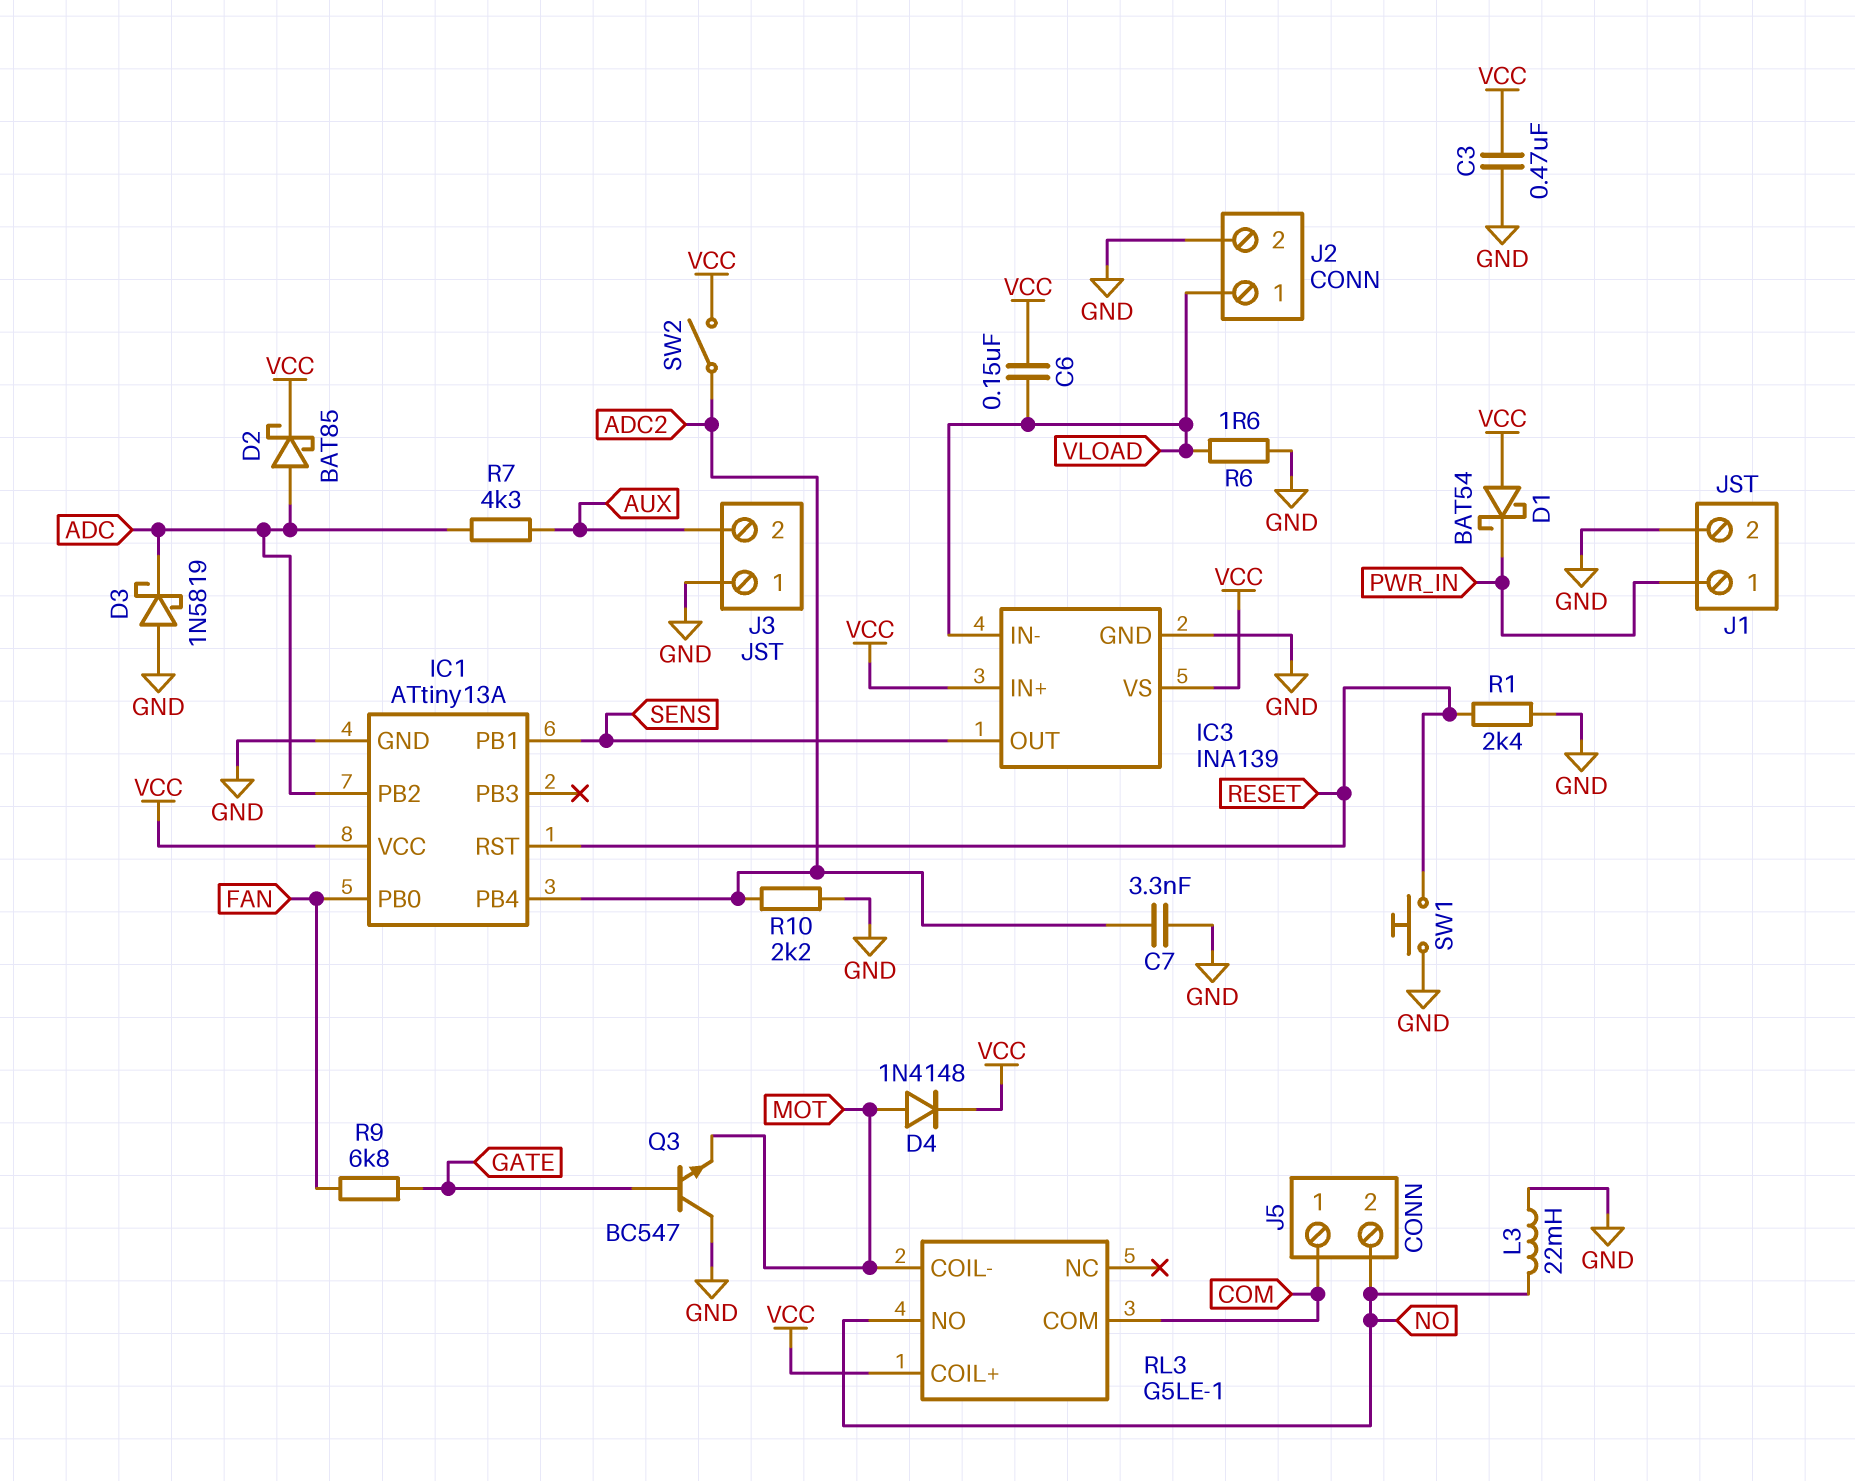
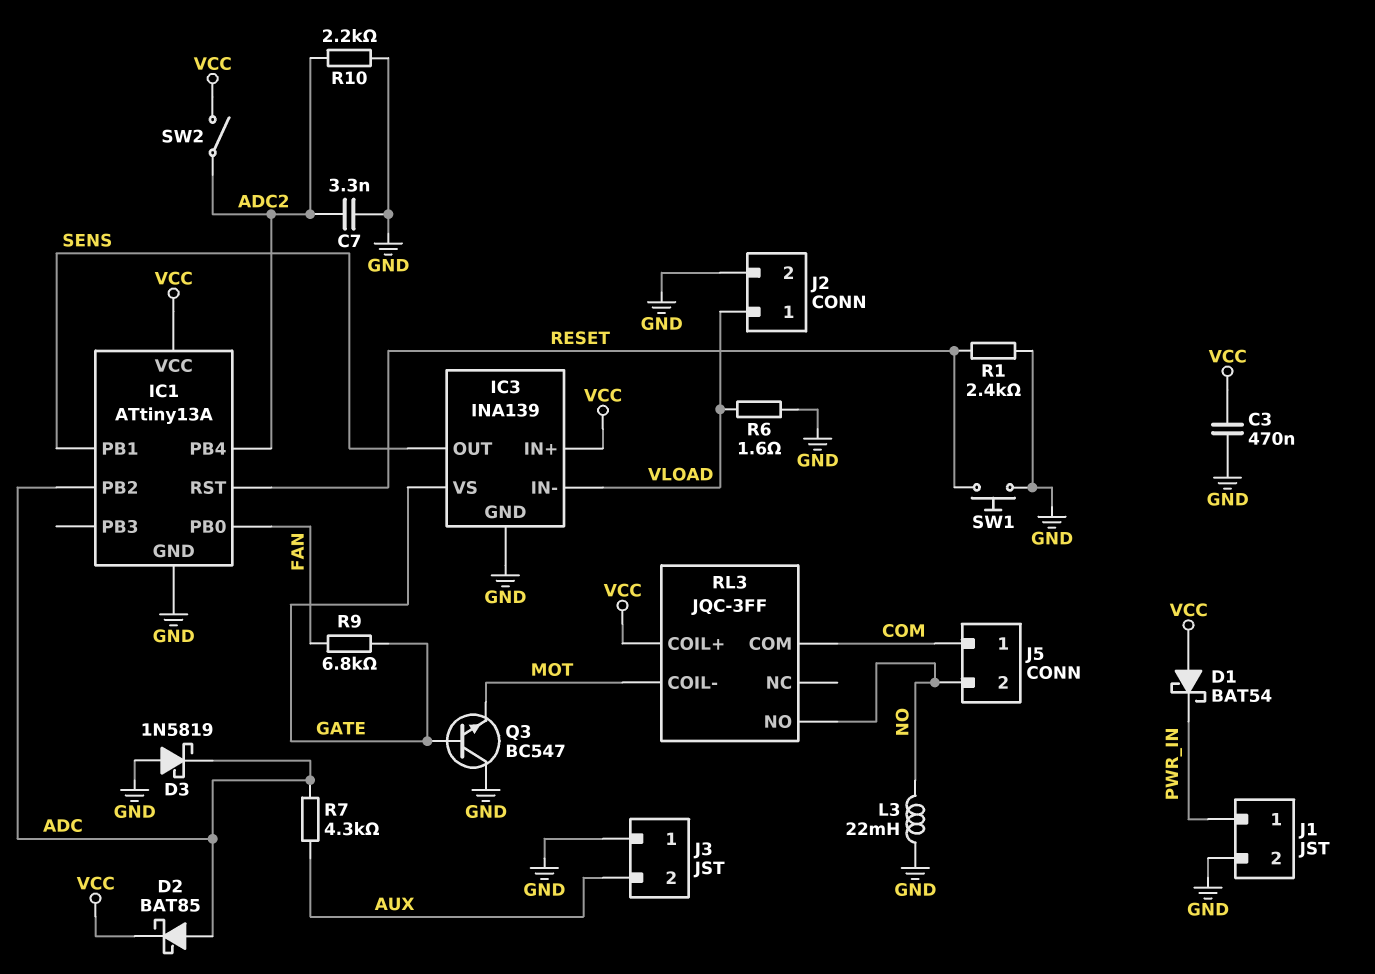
C6: 150nF (VCC, VLOAD) -> none
D4: diode 1N4148 (A MOT, K VCC) -> none
IC3 pin VS: VCC -> GATE
RL3: G5LE-1 -> JQC-3FF

